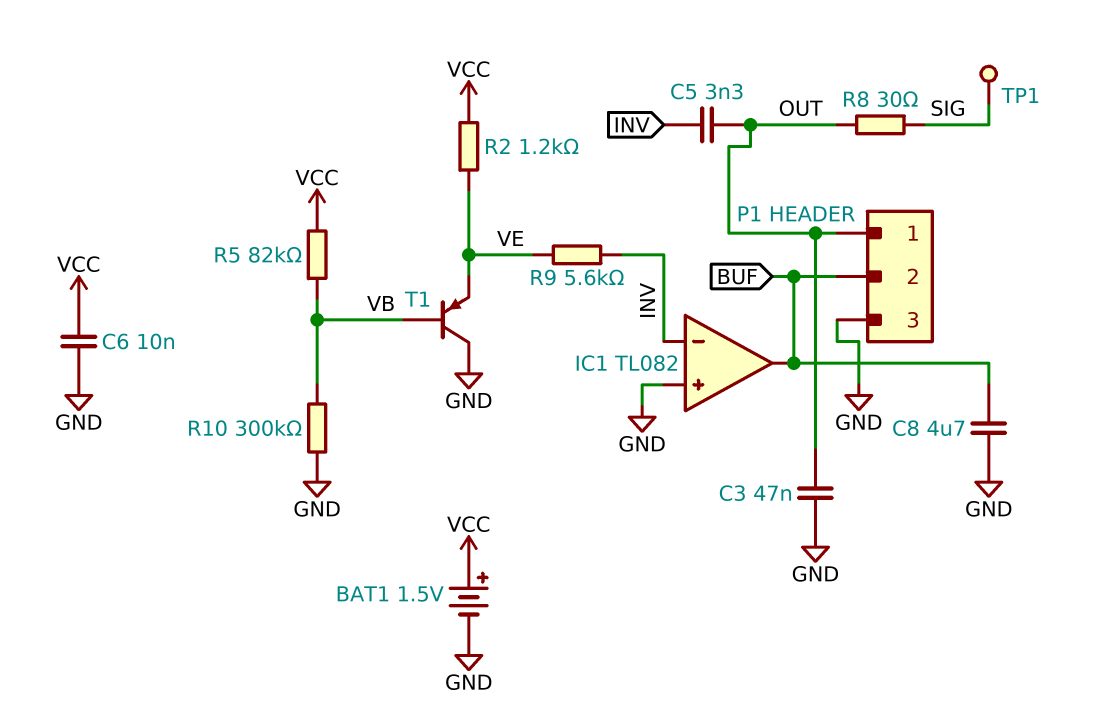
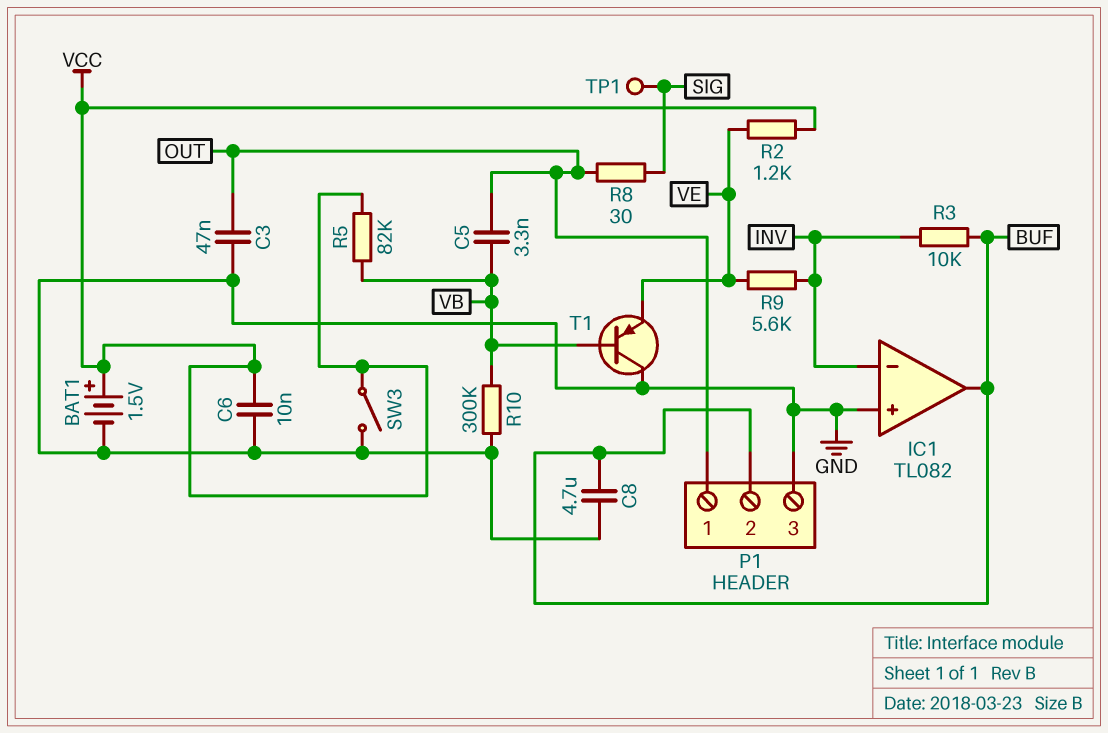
C5: 3.3nF (INV, OUT) -> 3.3nF (OUT, VB)
R3: none -> 10k (BUF, INV)
SW3: none -> switch (GND, VCC)

